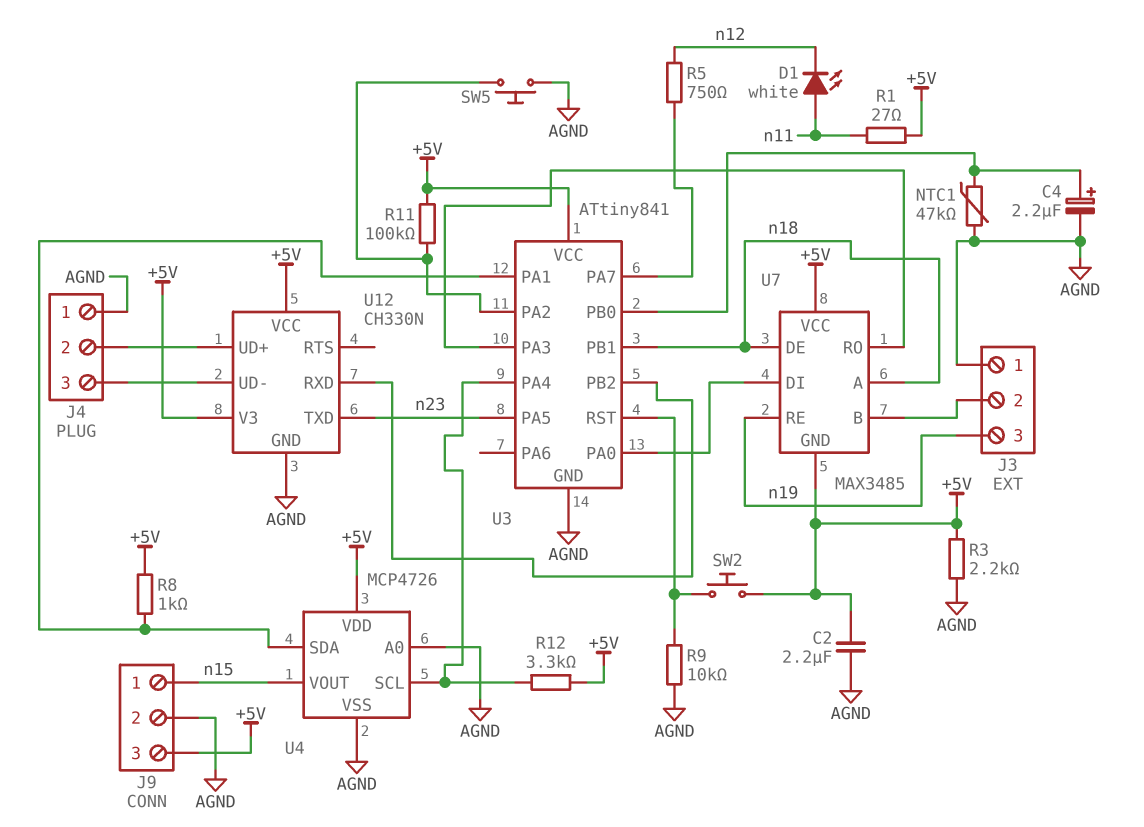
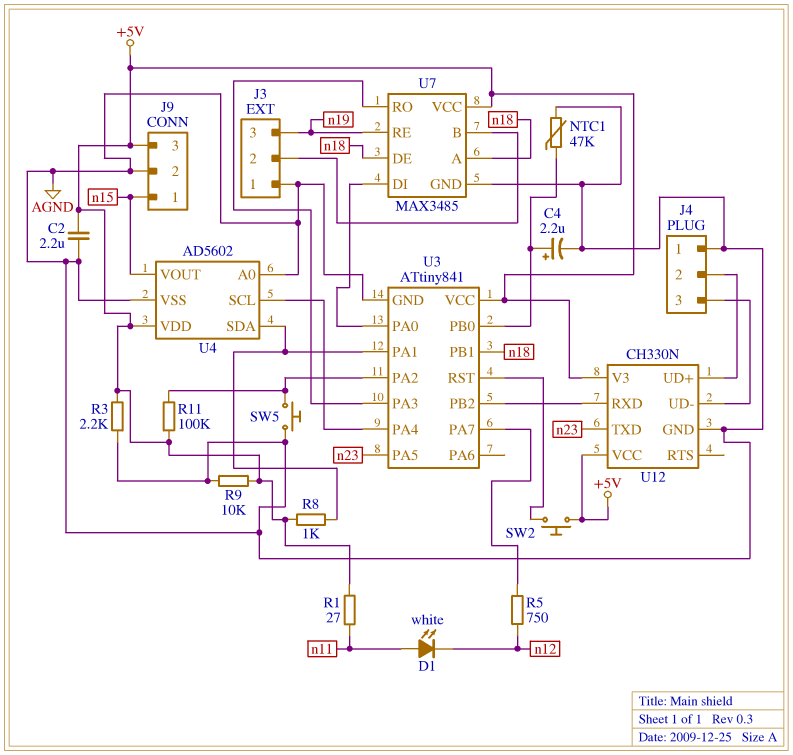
R9: 10k (AGND, U3/RST) -> 10k (+5V, AGND)
R12: 3.3k (+5V, U3/PA4) -> none
U4: MCP4726 -> AD5602
U7 pin GND: +5V -> AGND

